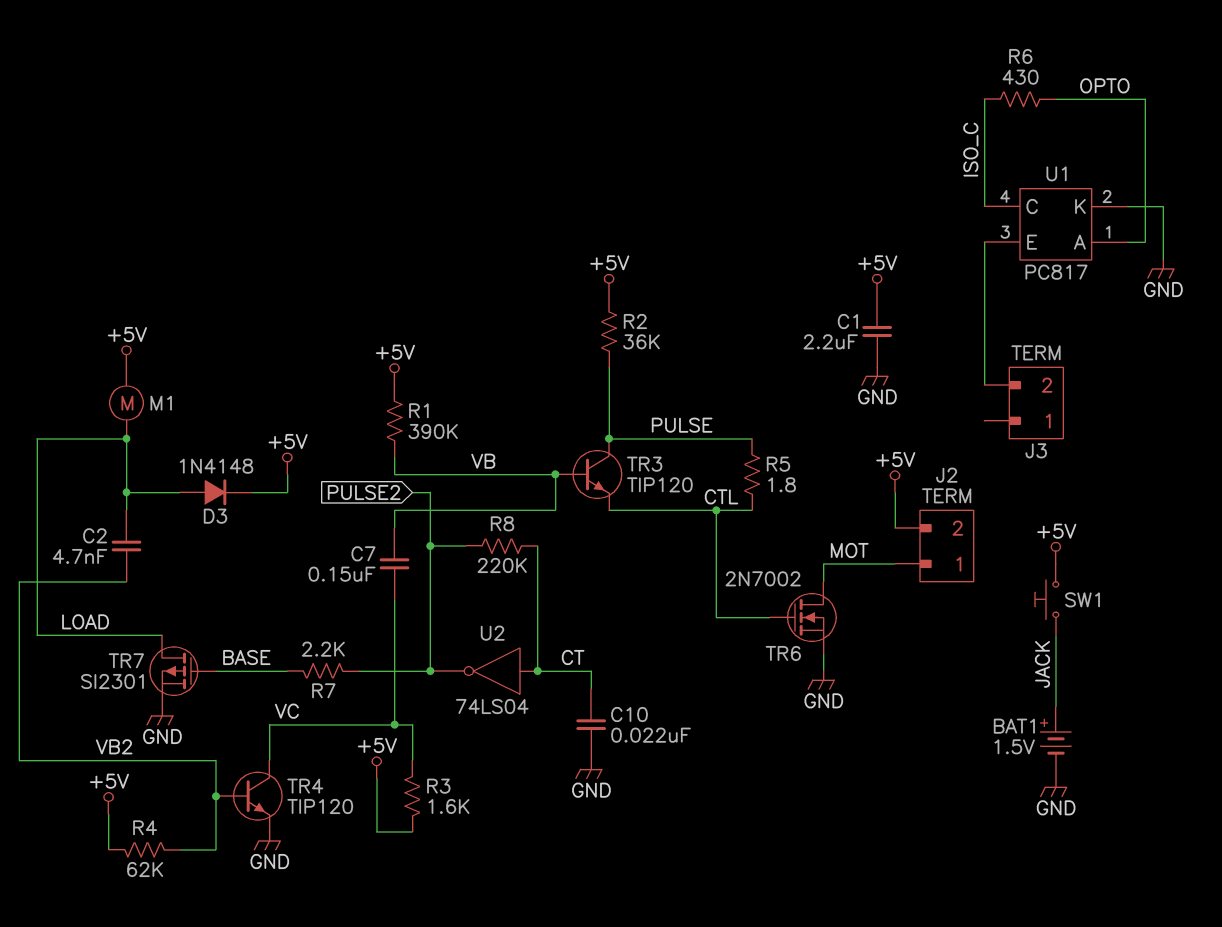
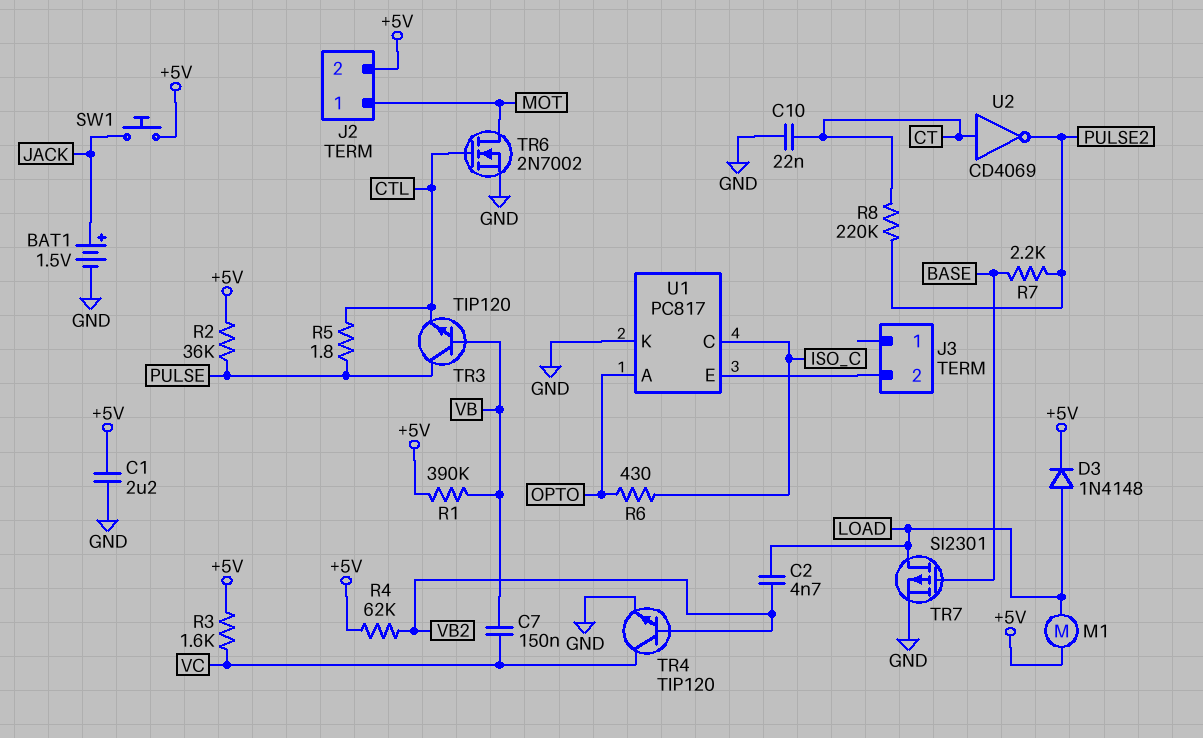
U2: NOT 74LS04 (in CT, out PULSE2) -> NOT CD4069 (in CT, out PULSE2)

